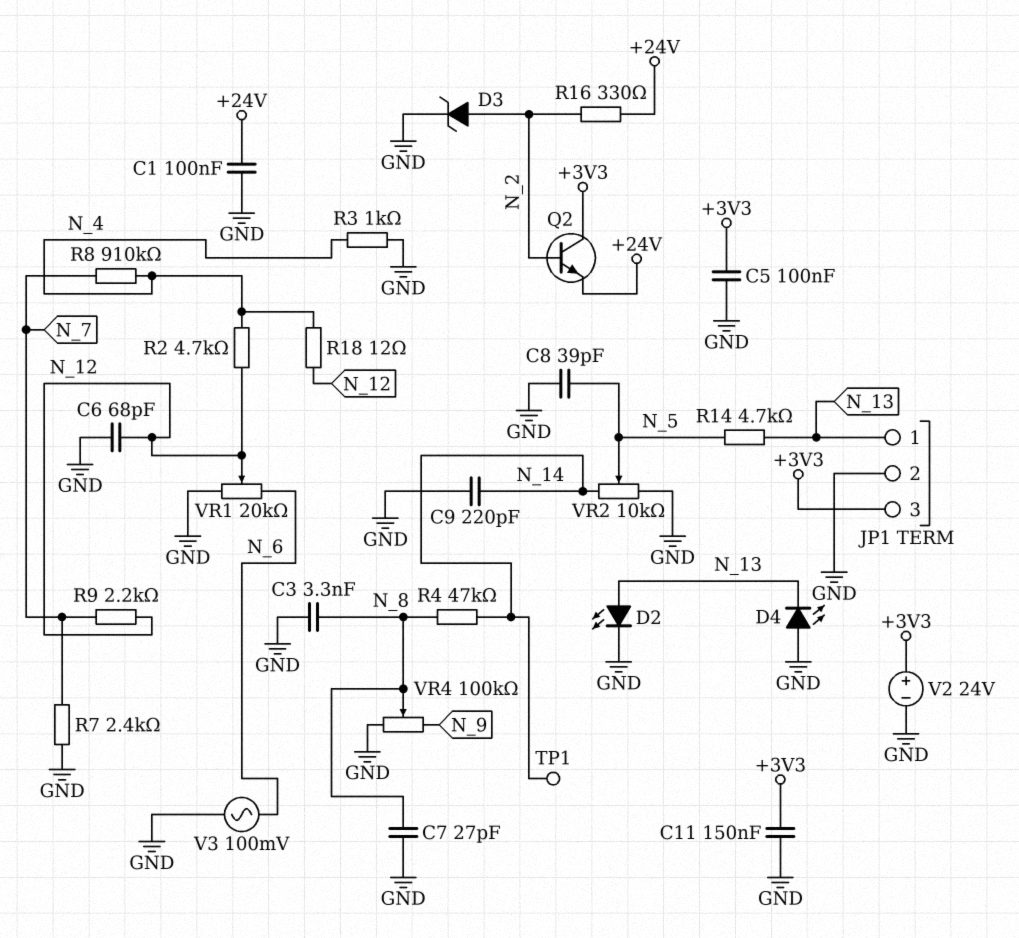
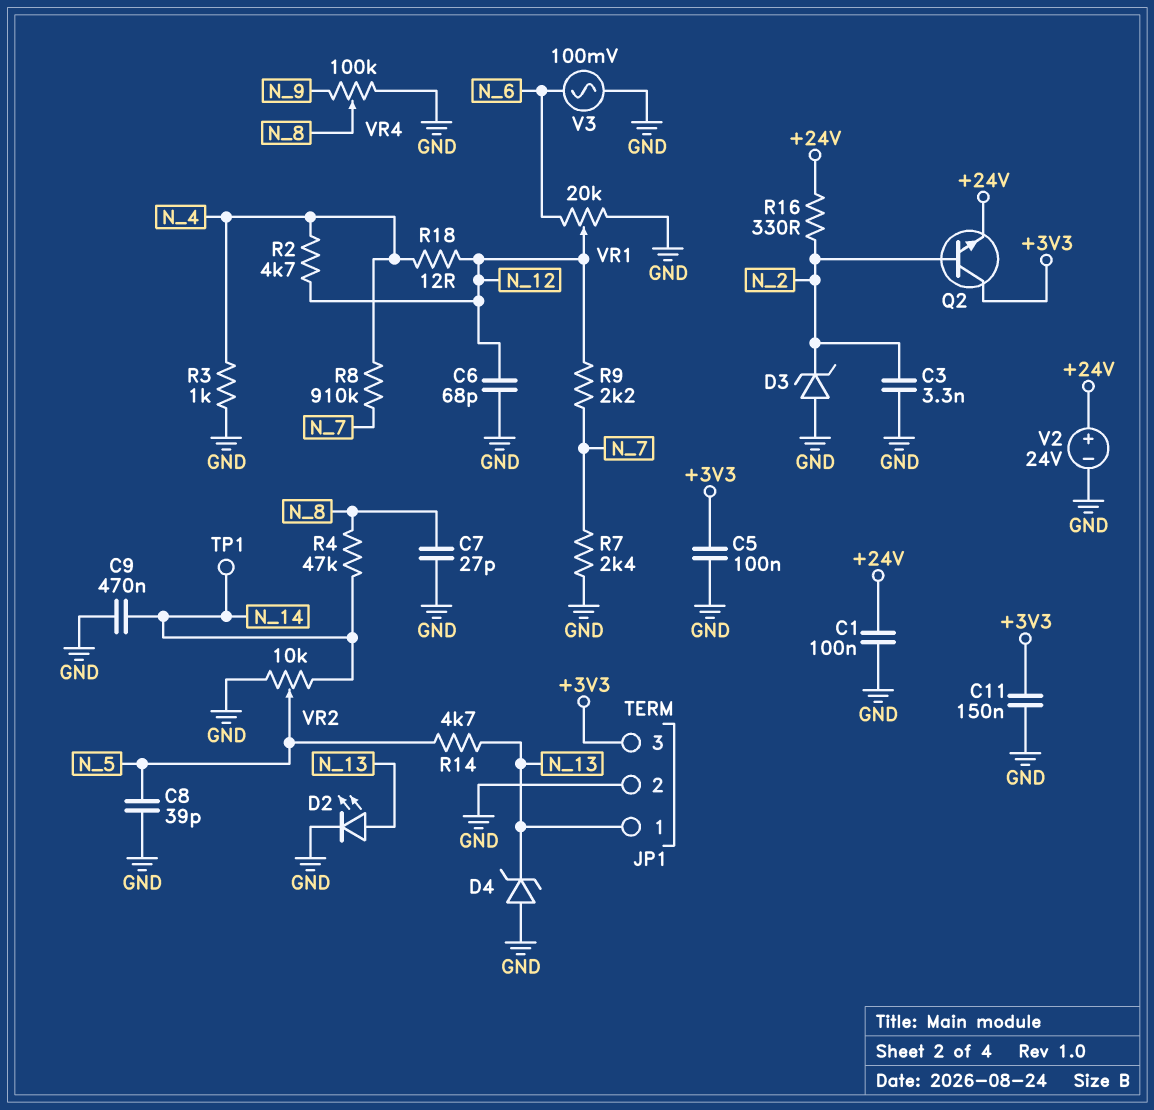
C3: 3.3nF (GND, N_8) -> 3.3nF (GND, N_2)
C9: 220pF (GND, N_14) -> 470nF (GND, N_14)
D3: zener (A N_2, K GND) -> zener (A GND, K N_2)
D4: LED (A GND, K N_13) -> zener (A GND, K N_13)
V2: 24V (plus +3V3, minus GND) -> 24V (plus +24V, minus GND)

